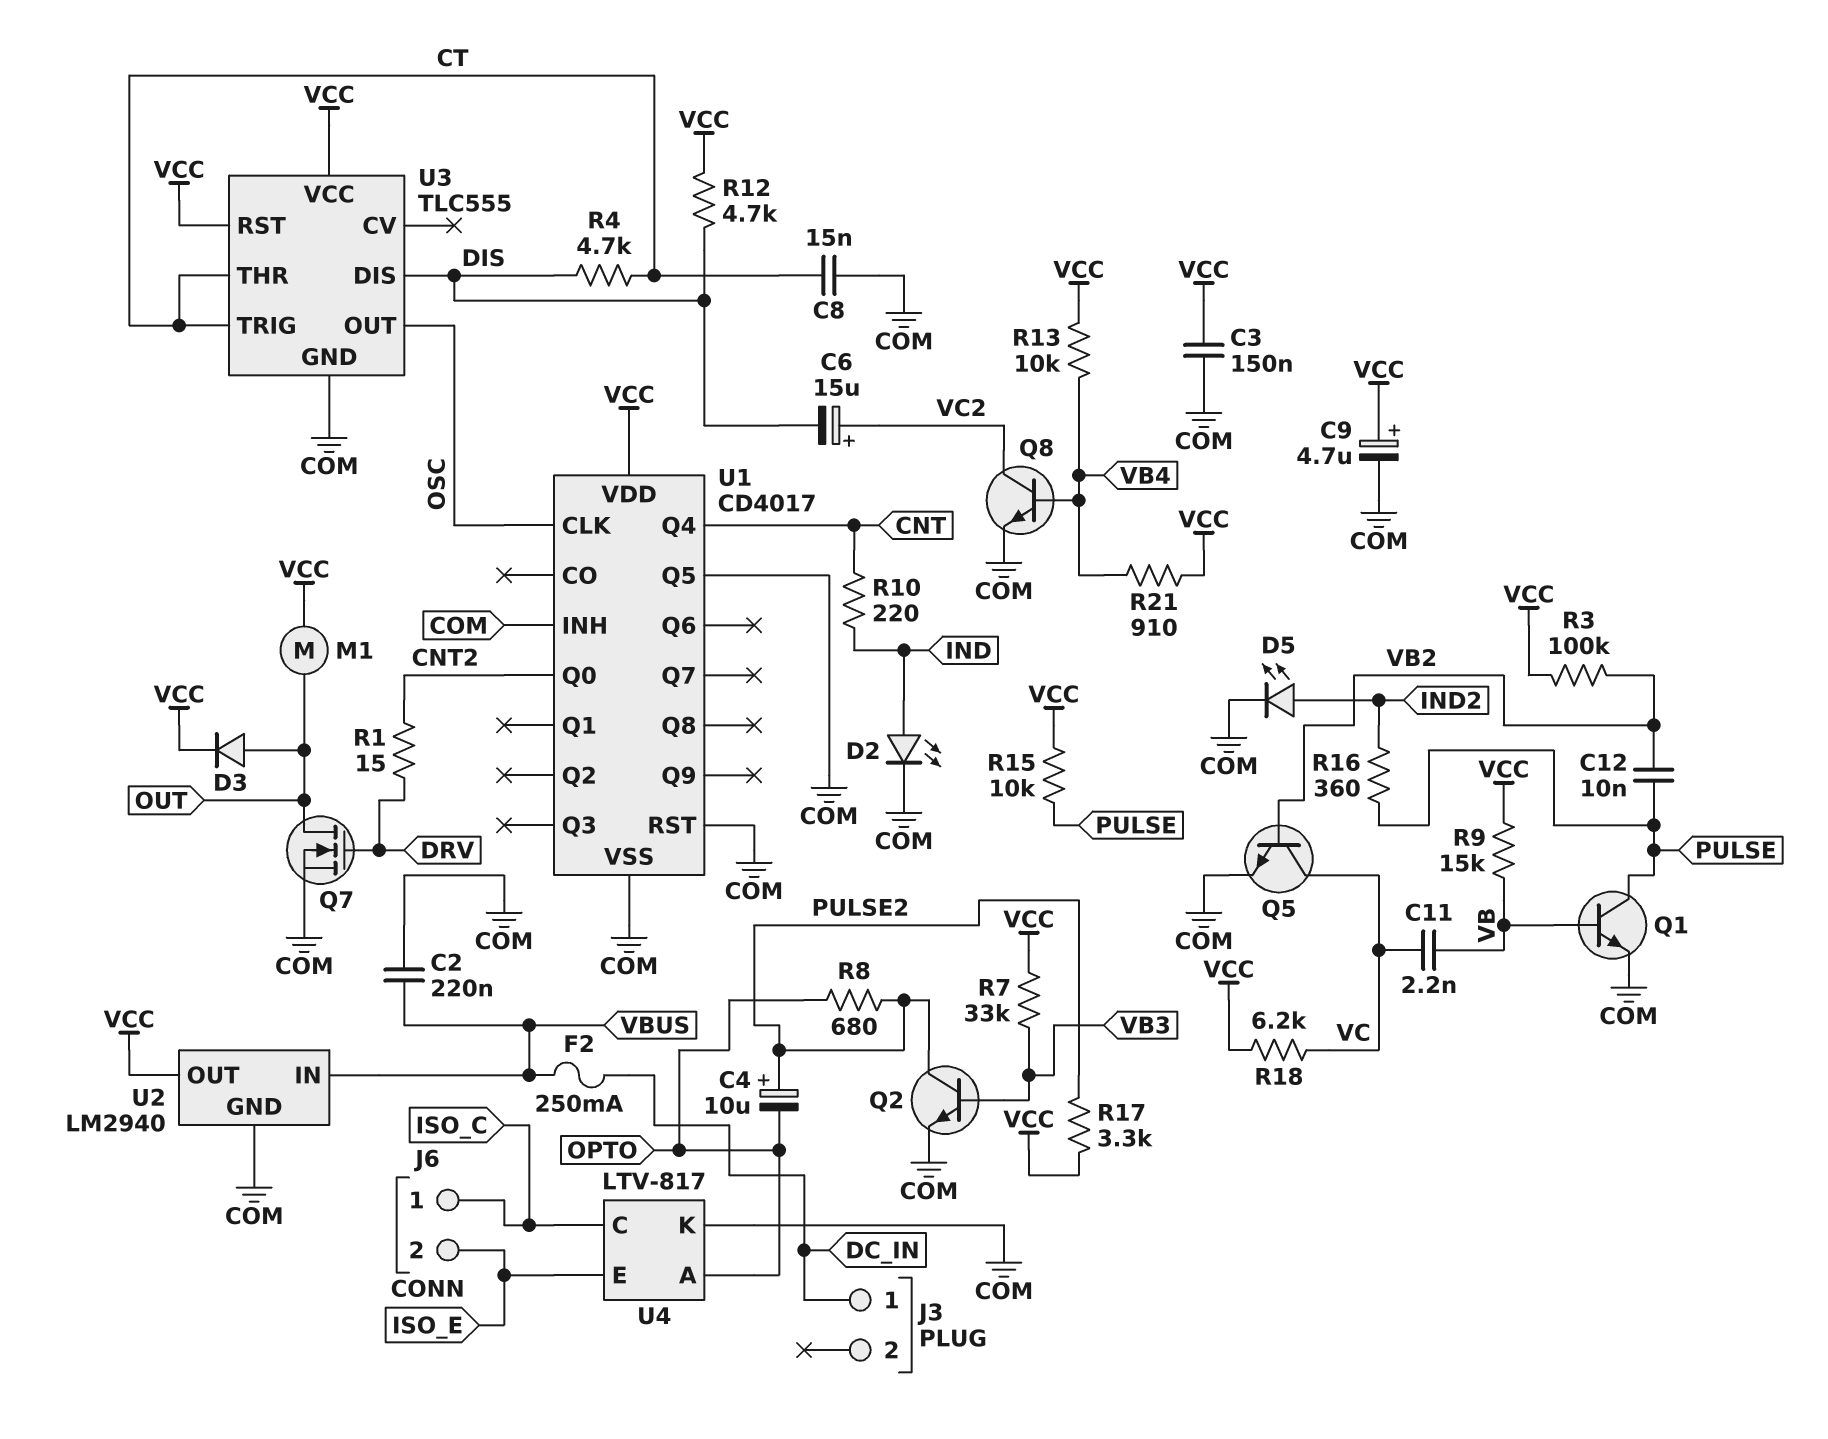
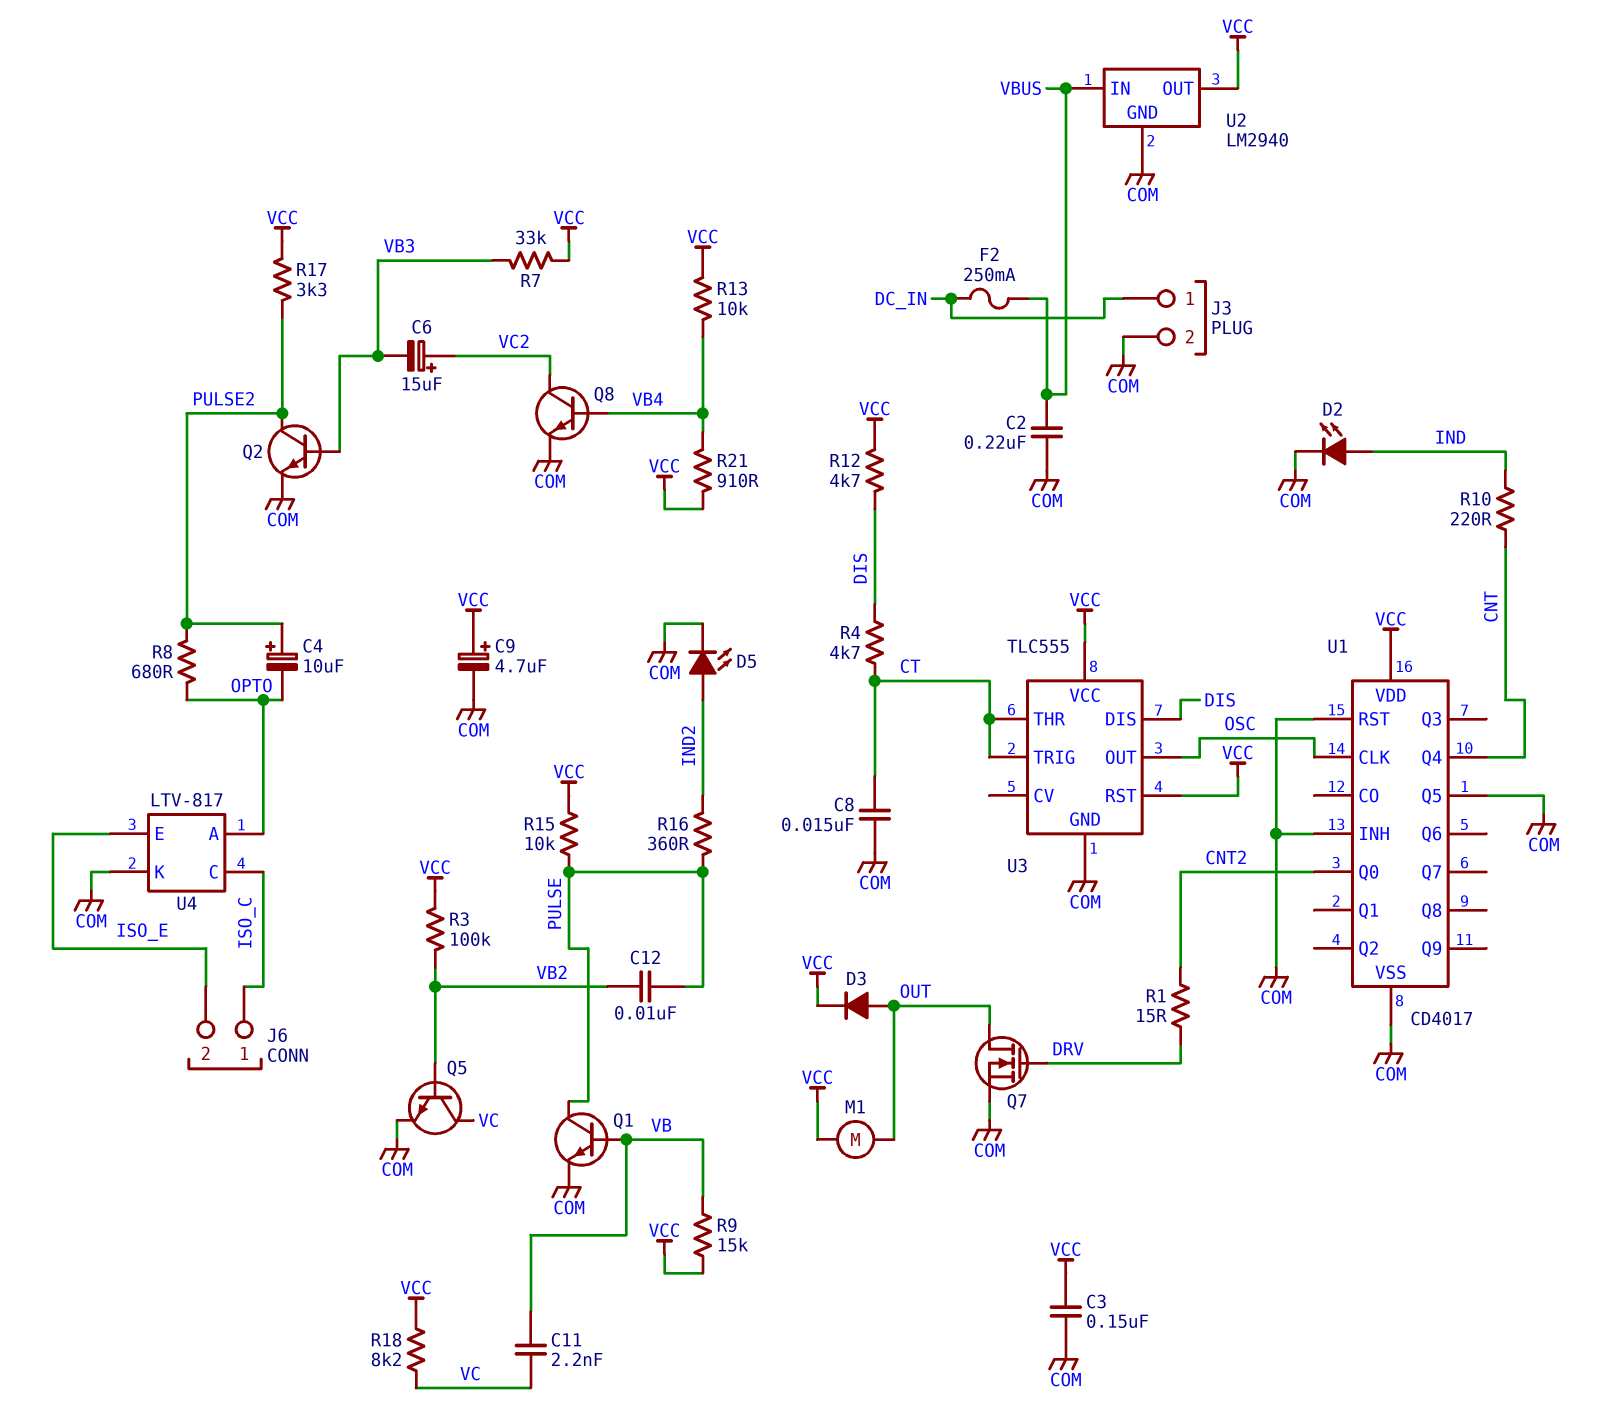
C6: 15uF (plus VC2, minus DIS) -> 15uF (plus VC2, minus VB3)
J3 pin 2: none -> COM
R18: 6.2k (VC, VCC) -> 8.2k (VC, VCC)

